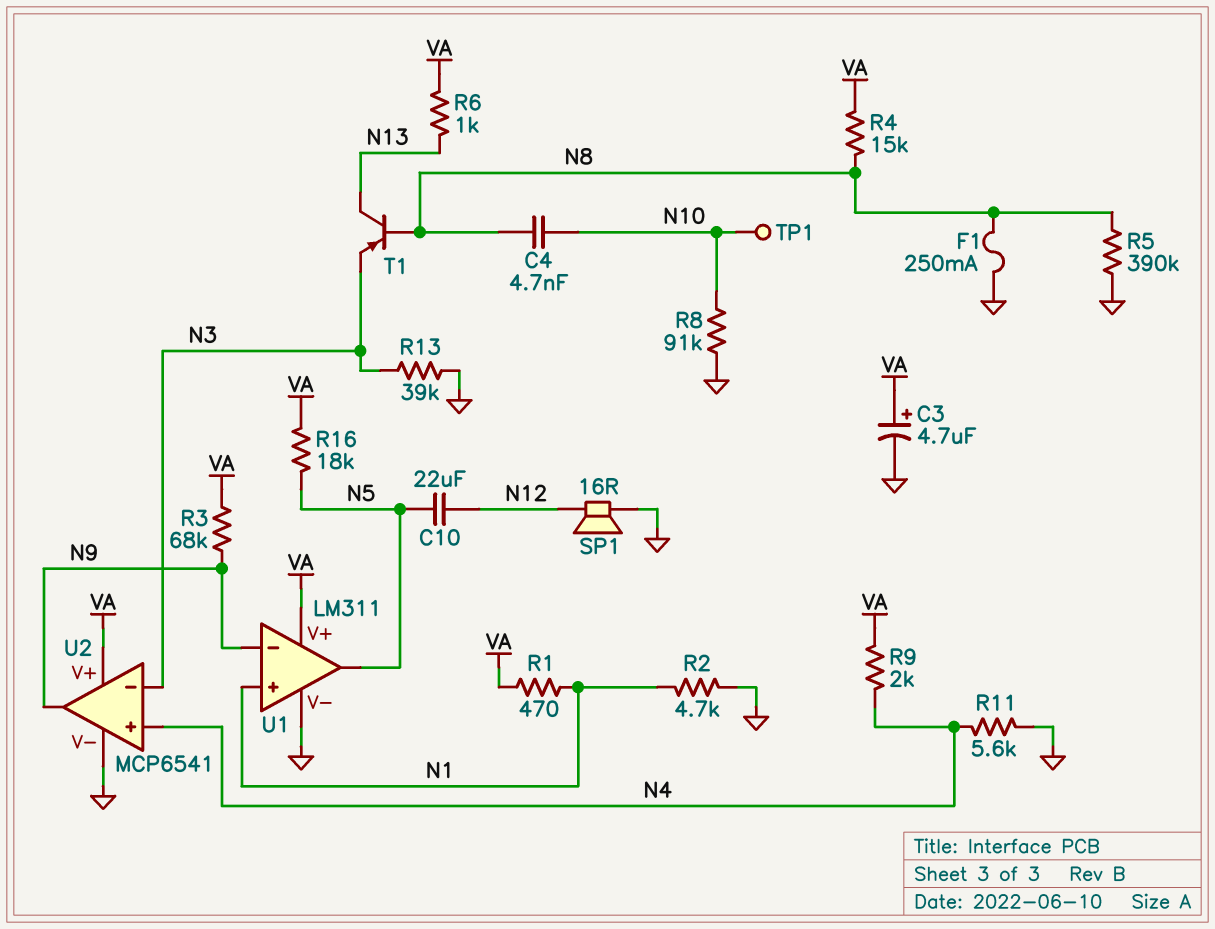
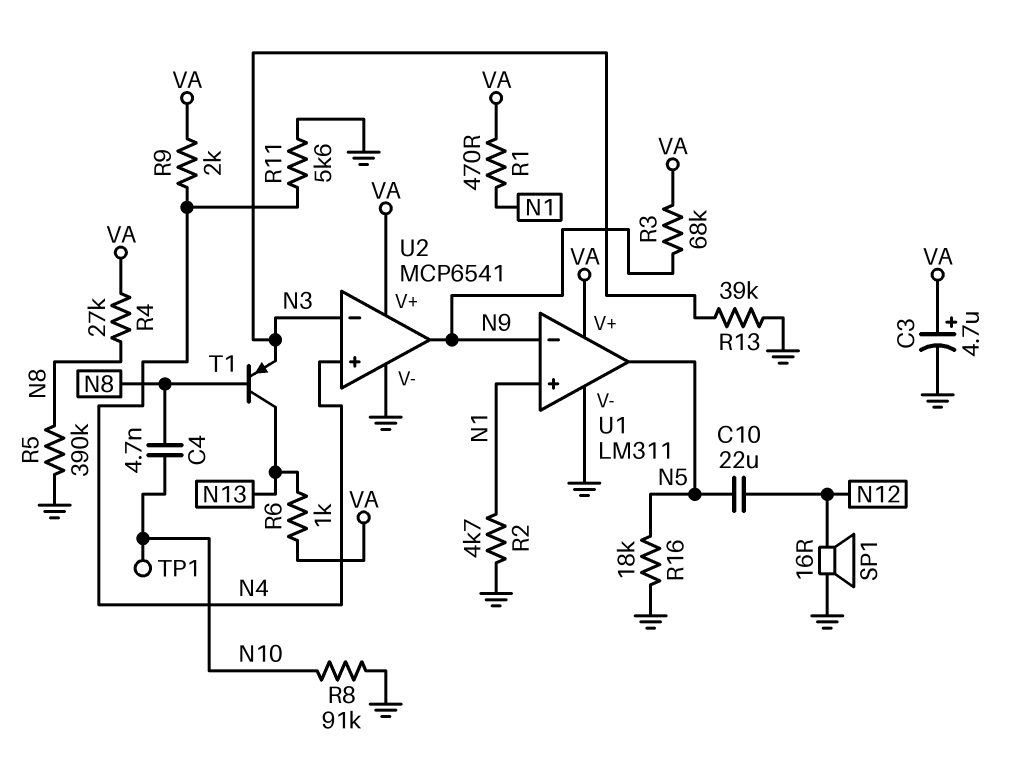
F1: 250mA (GND, N8) -> none
R4: 15k (N8, VA) -> 27k (N8, VA)
R16: 18k (N5, VA) -> 18k (GND, N5)

